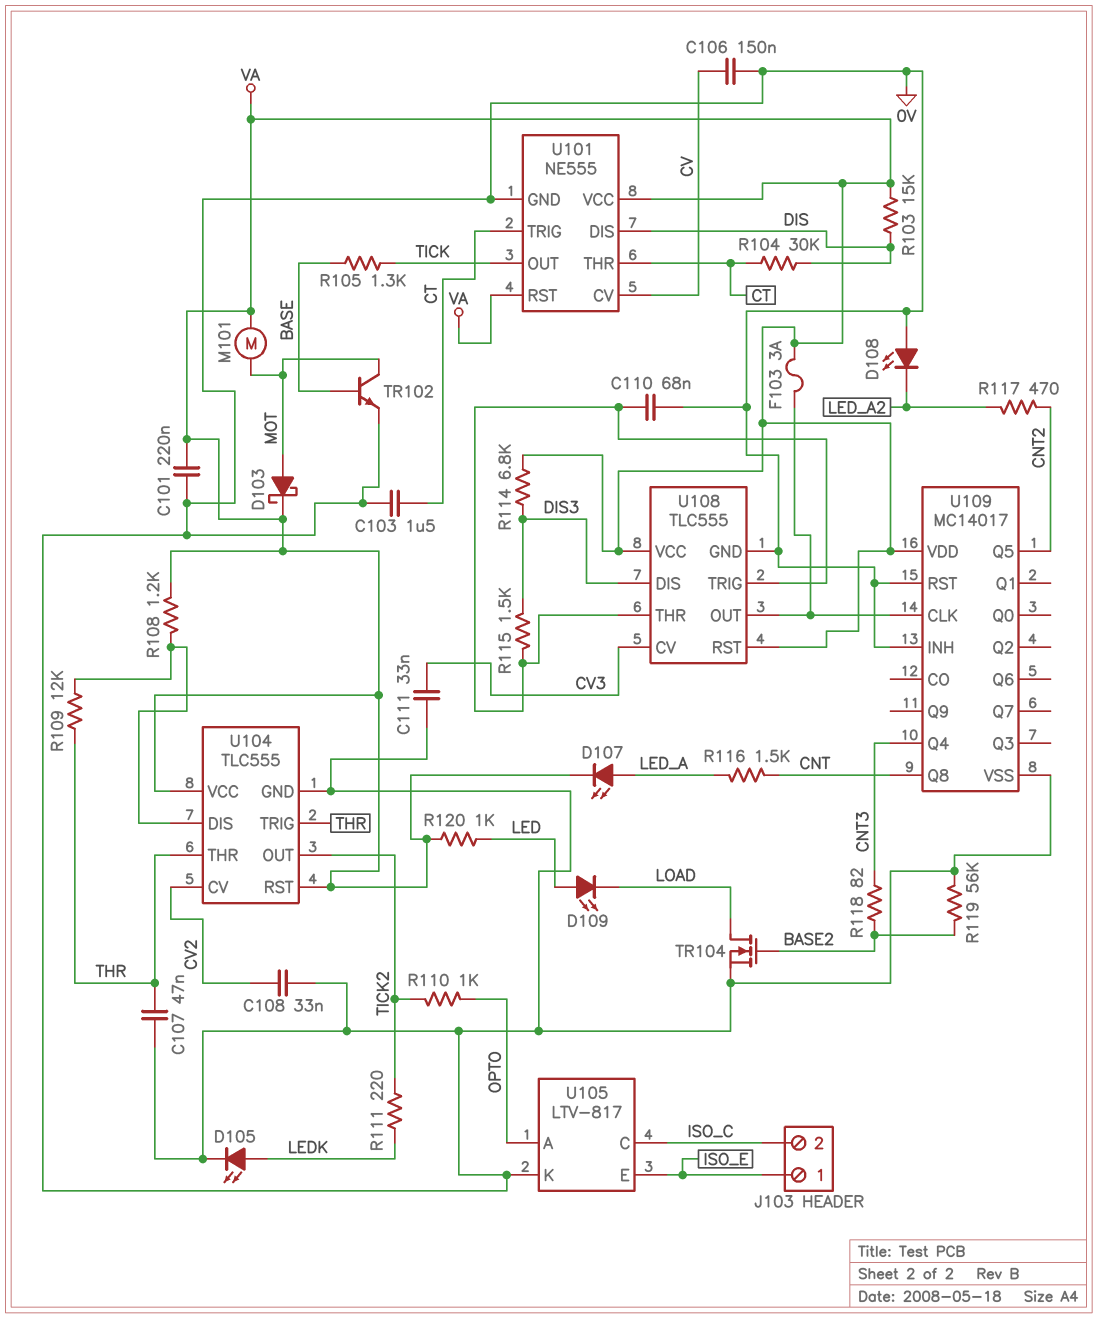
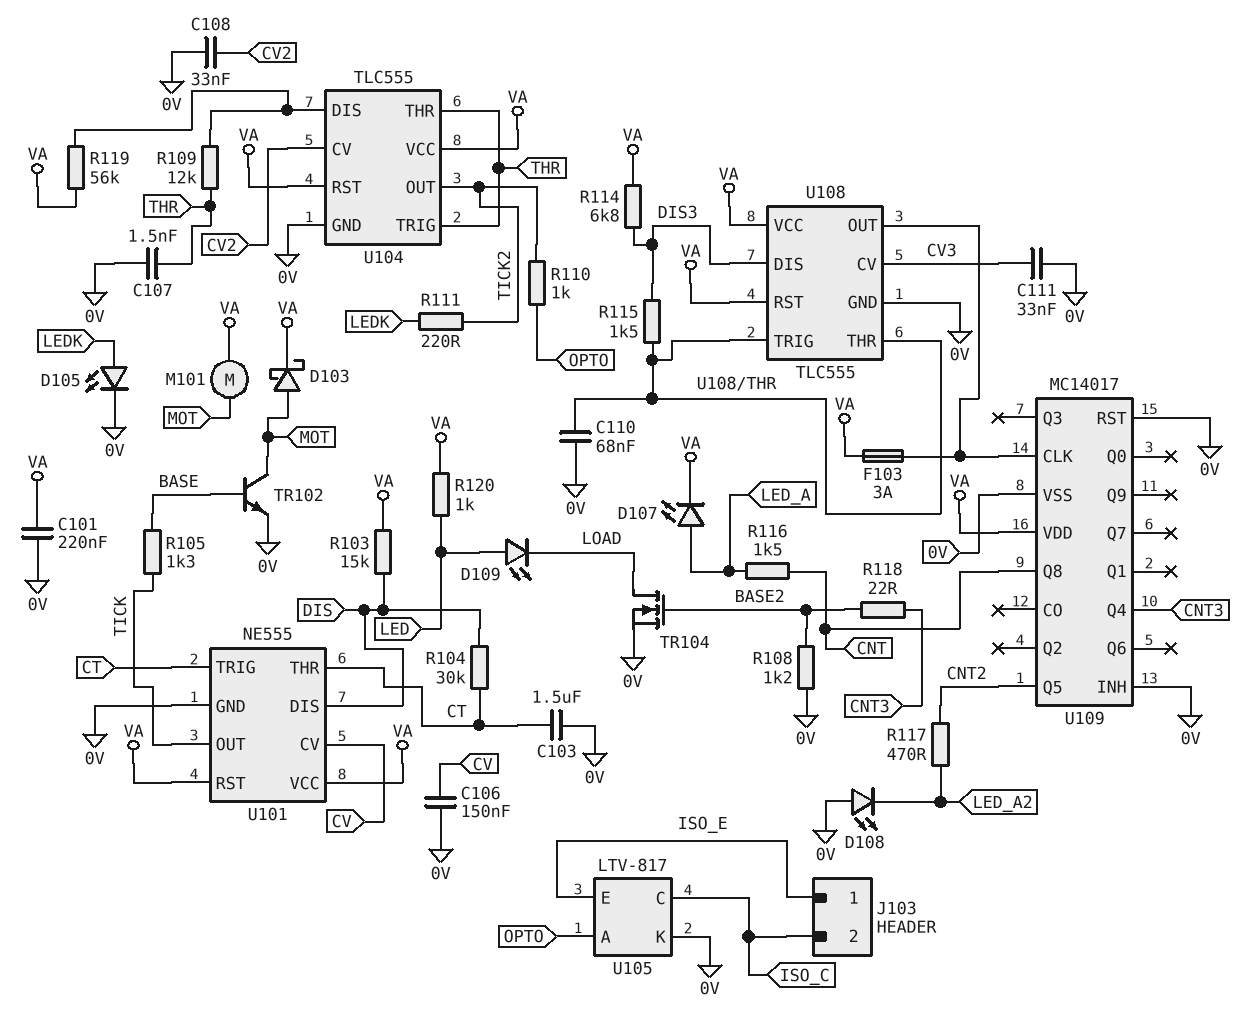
C107: 47nF (0V, THR) -> 1.5nF (0V, THR)
R108: 1.2k (U104/DIS, VA) -> 1.2k (0V, BASE2)
R118: 82 (BASE2, CNT3) -> 22 (BASE2, CNT3)
R119: 56k (0V, BASE2) -> 56k (U104/DIS, VA)

